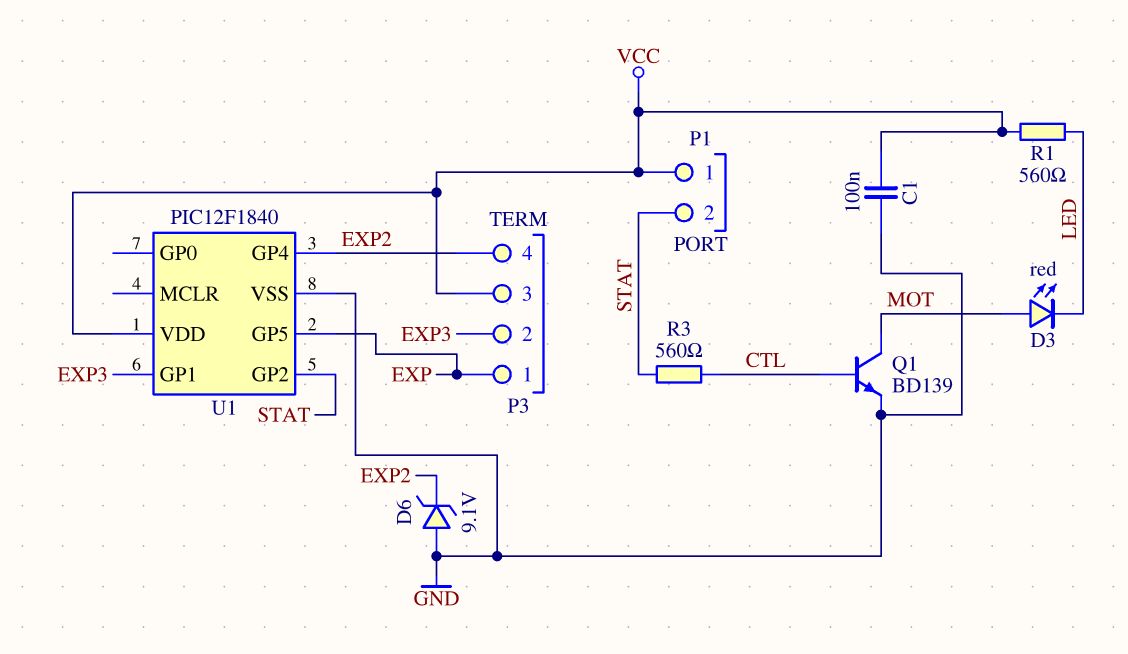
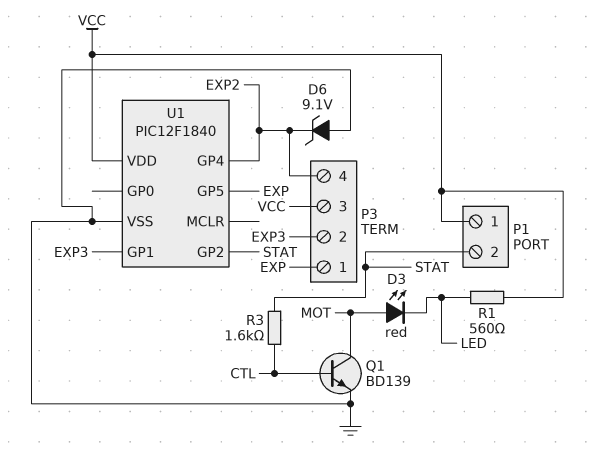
C1: 100nF (GND, VCC) -> none
R3: 560 (CTL, STAT) -> 1.6k (CTL, STAT)

